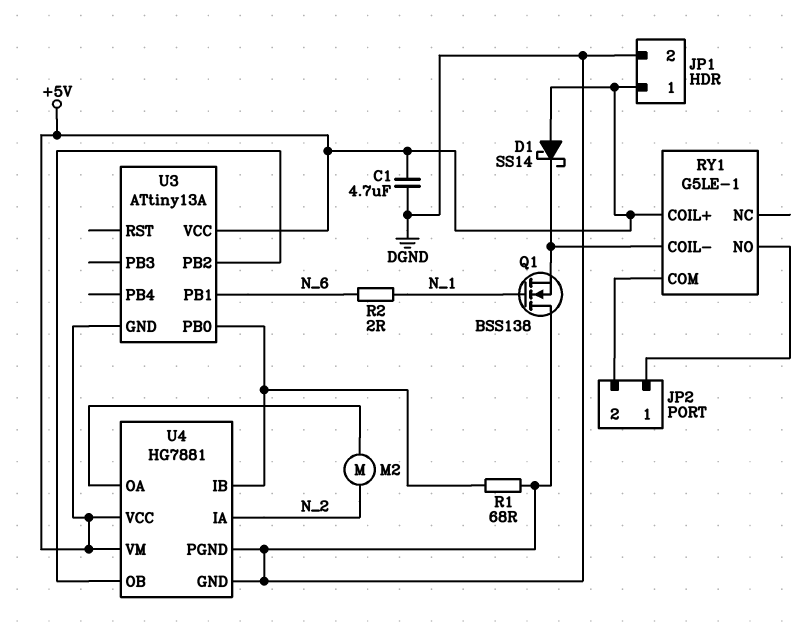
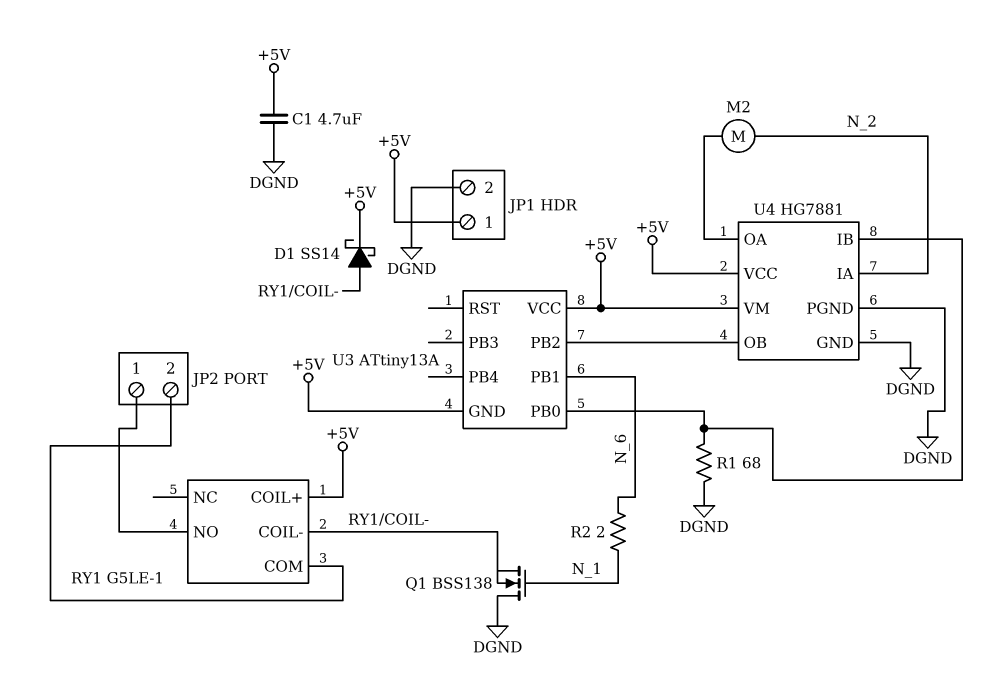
D1: schottky SS14 (A +5V, K RY1/COIL-) -> schottky SS14 (A RY1/COIL-, K +5V)

